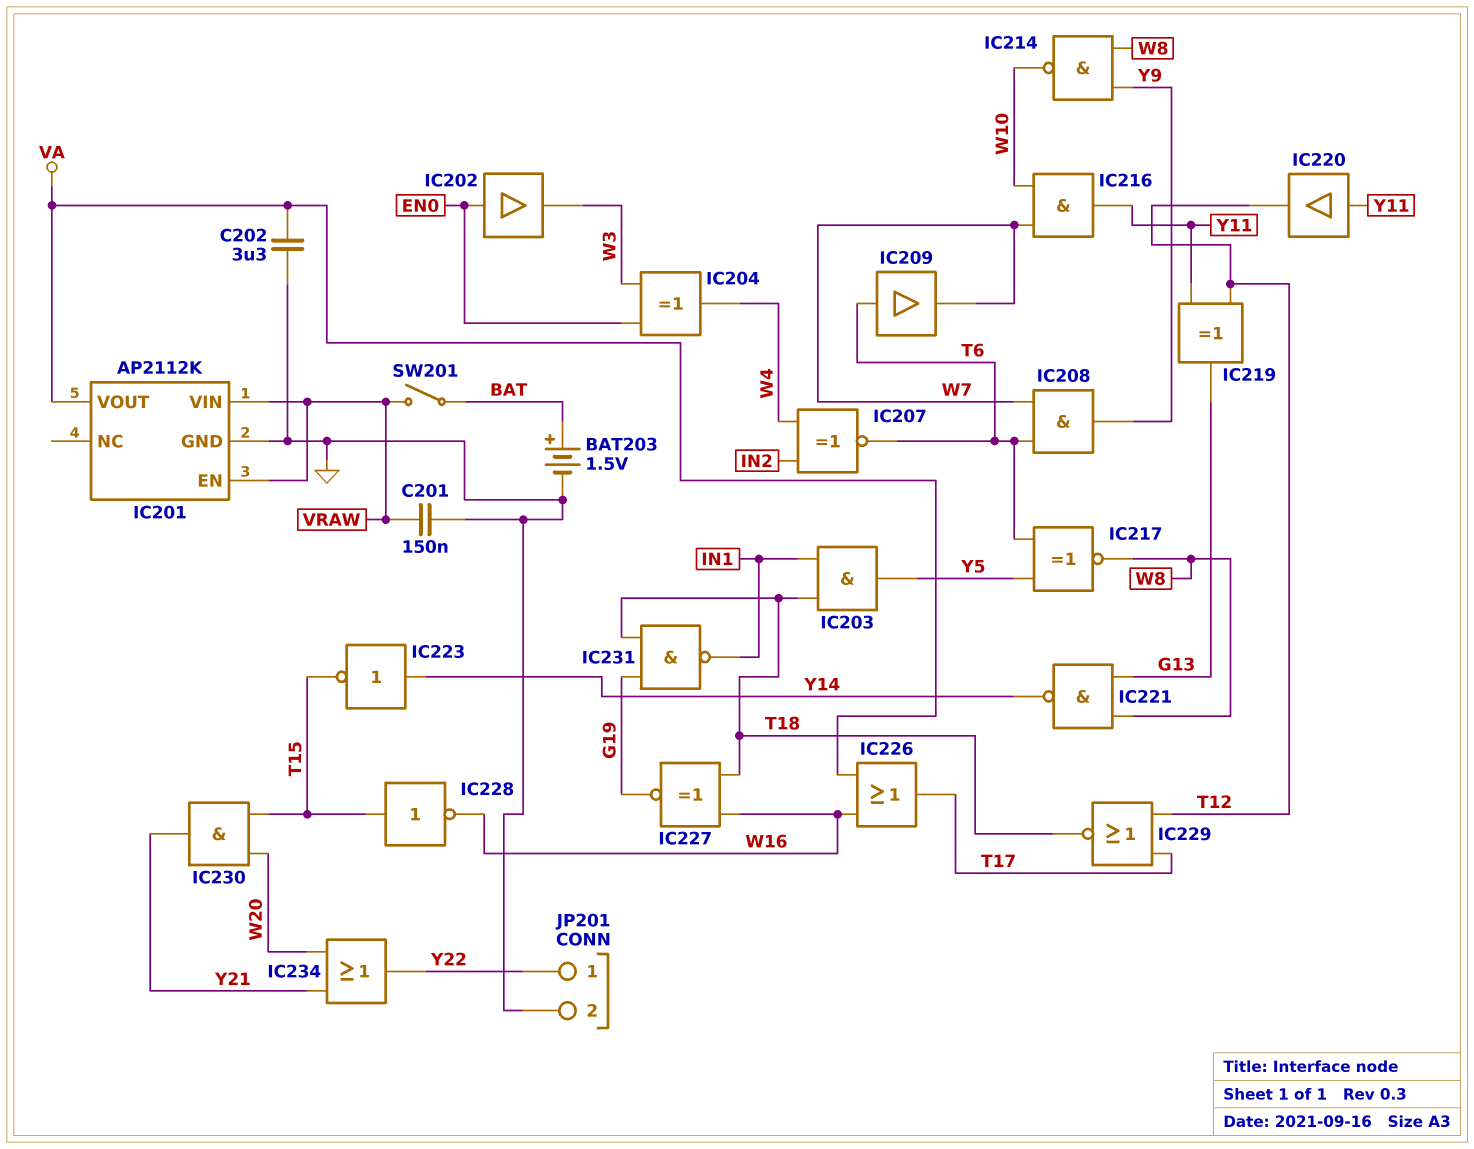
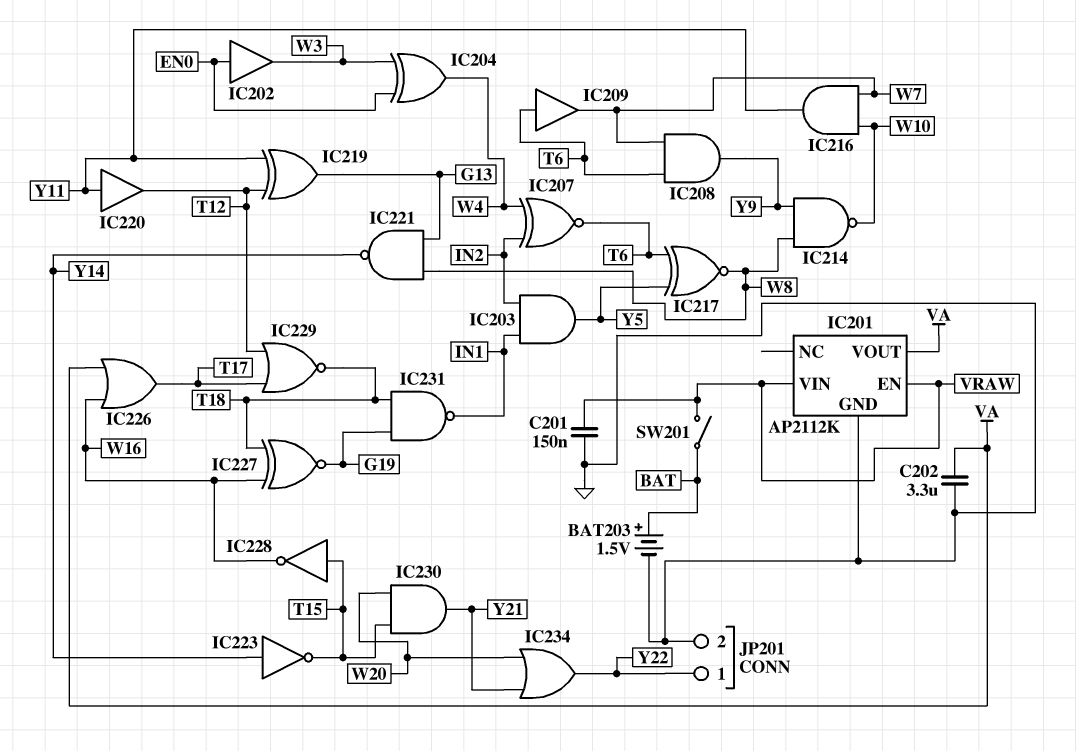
IC203: AND (in IN1, in T18, out Y5) -> AND (in IN1, in IN2, out Y5)

